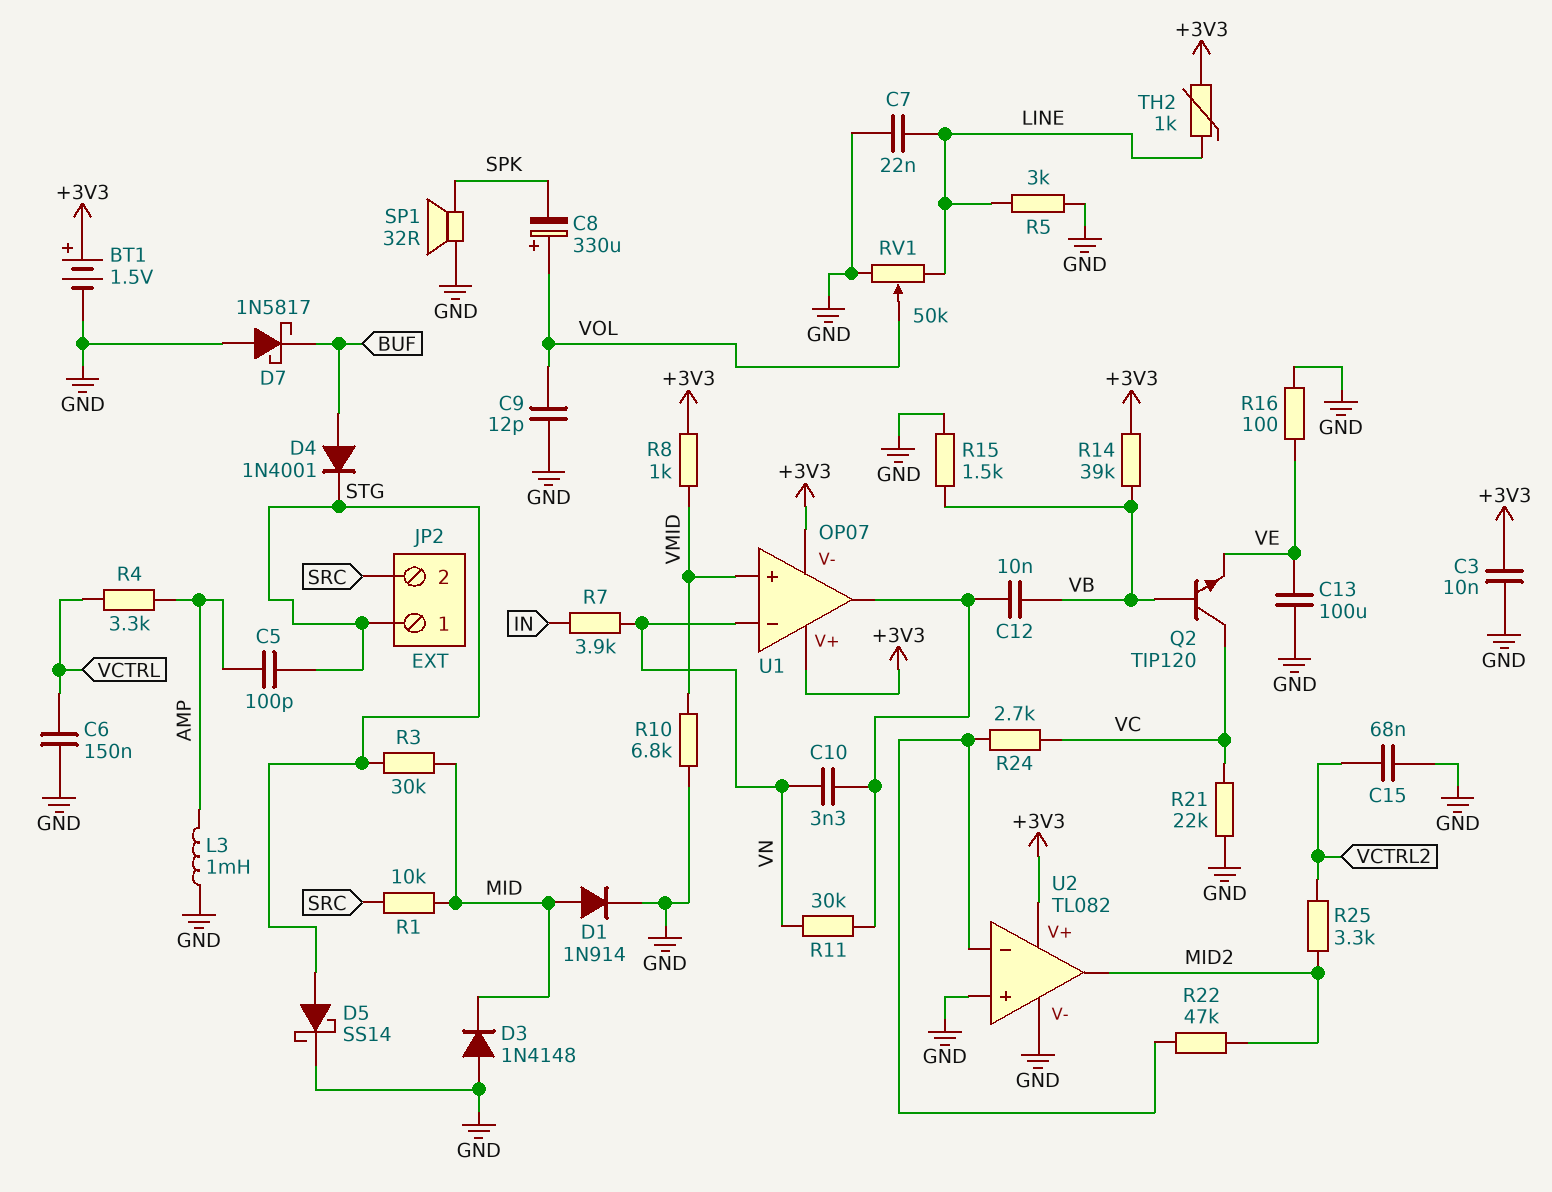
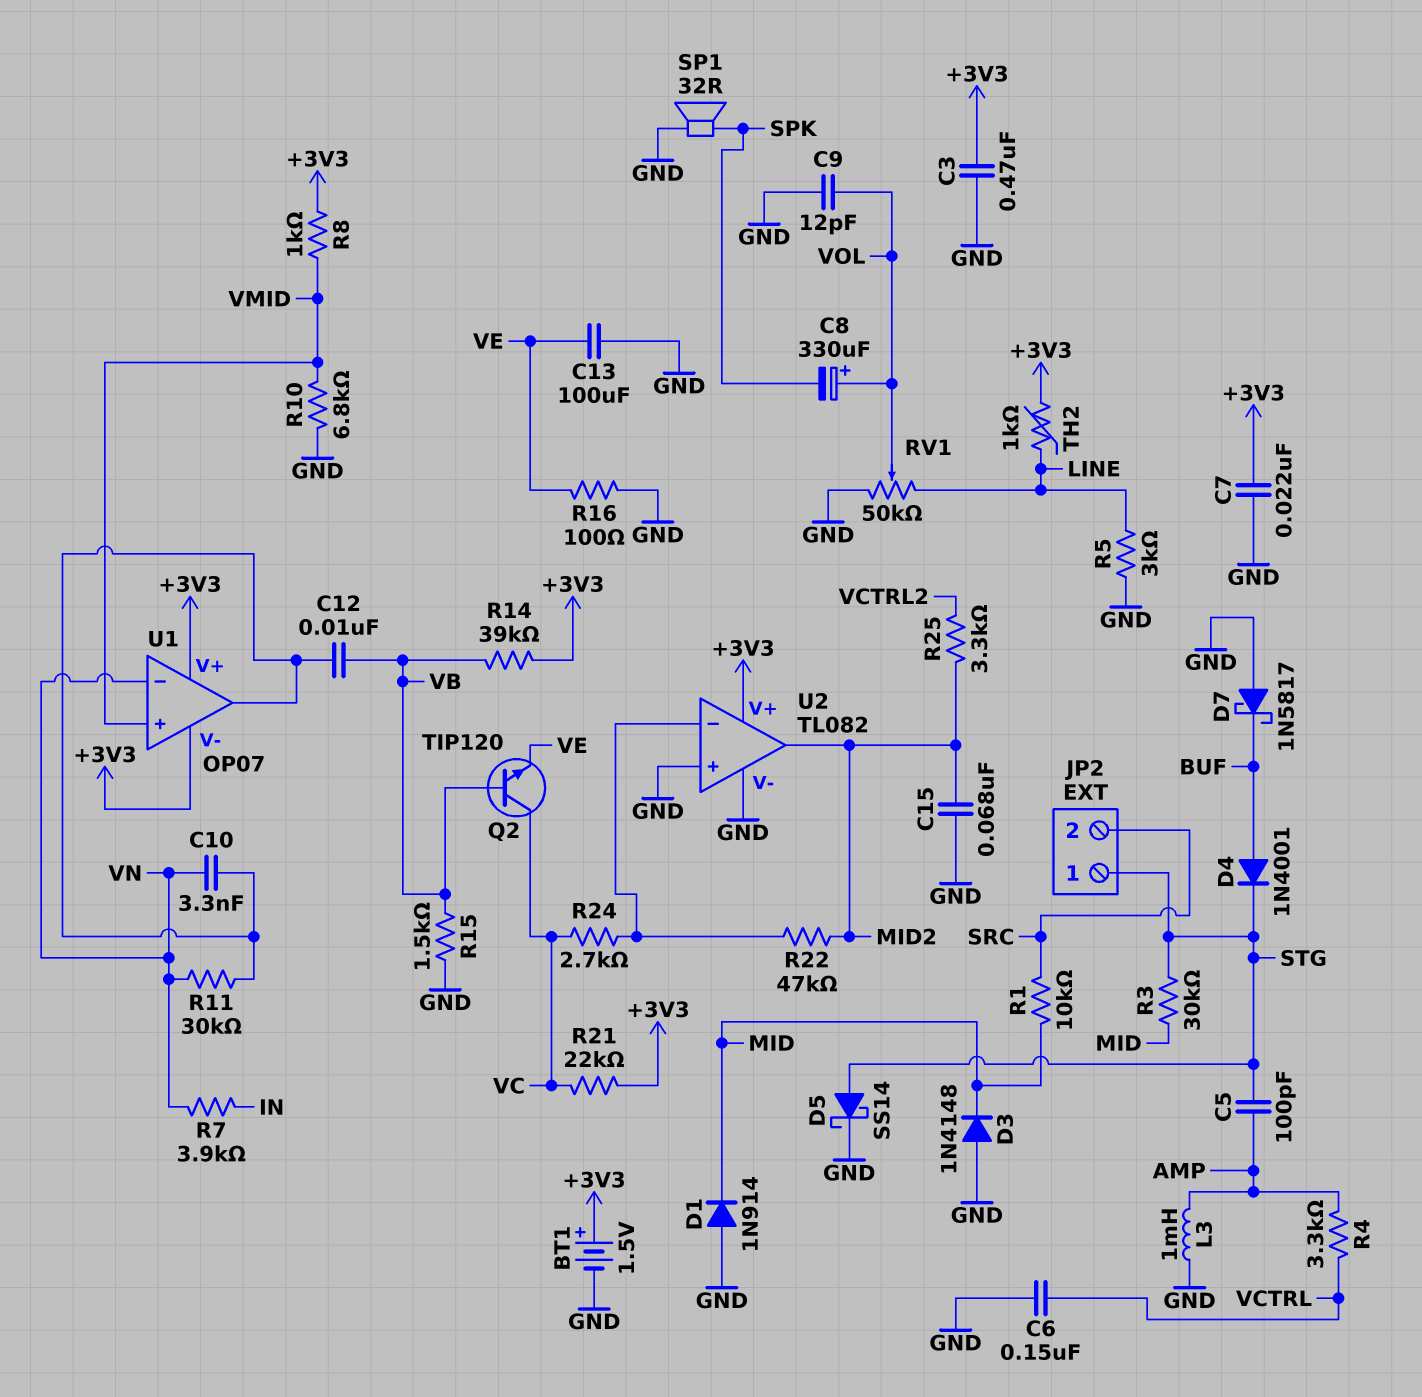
C3: 10nF (+3V3, GND) -> 470nF (+3V3, GND)
C7: 22nF (GND, LINE) -> 22nF (+3V3, GND)
C15: 68nF (GND, VCTRL2) -> 68nF (GND, MID2)
D1: diode 1N914 (A MID, K GND) -> diode 1N914 (A GND, K MID)
R21: 22k (GND, VC) -> 22k (+3V3, VC)

